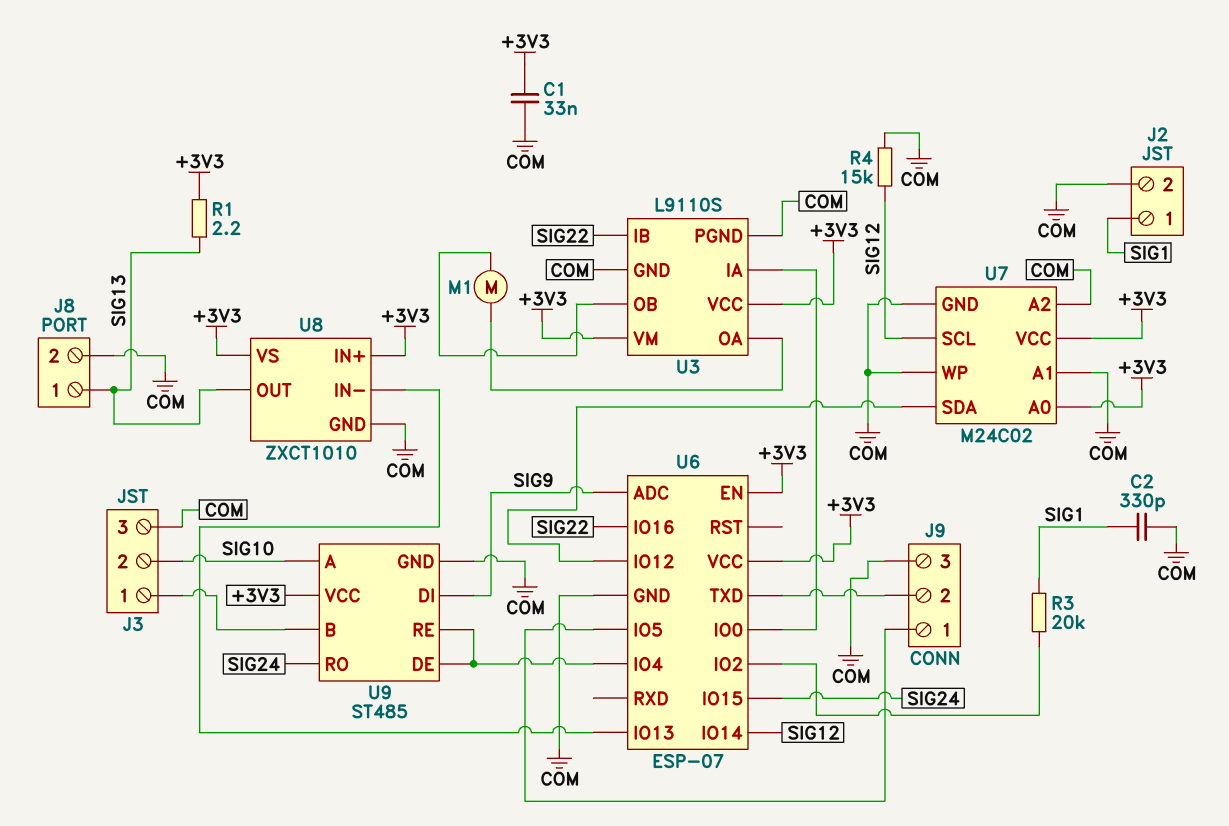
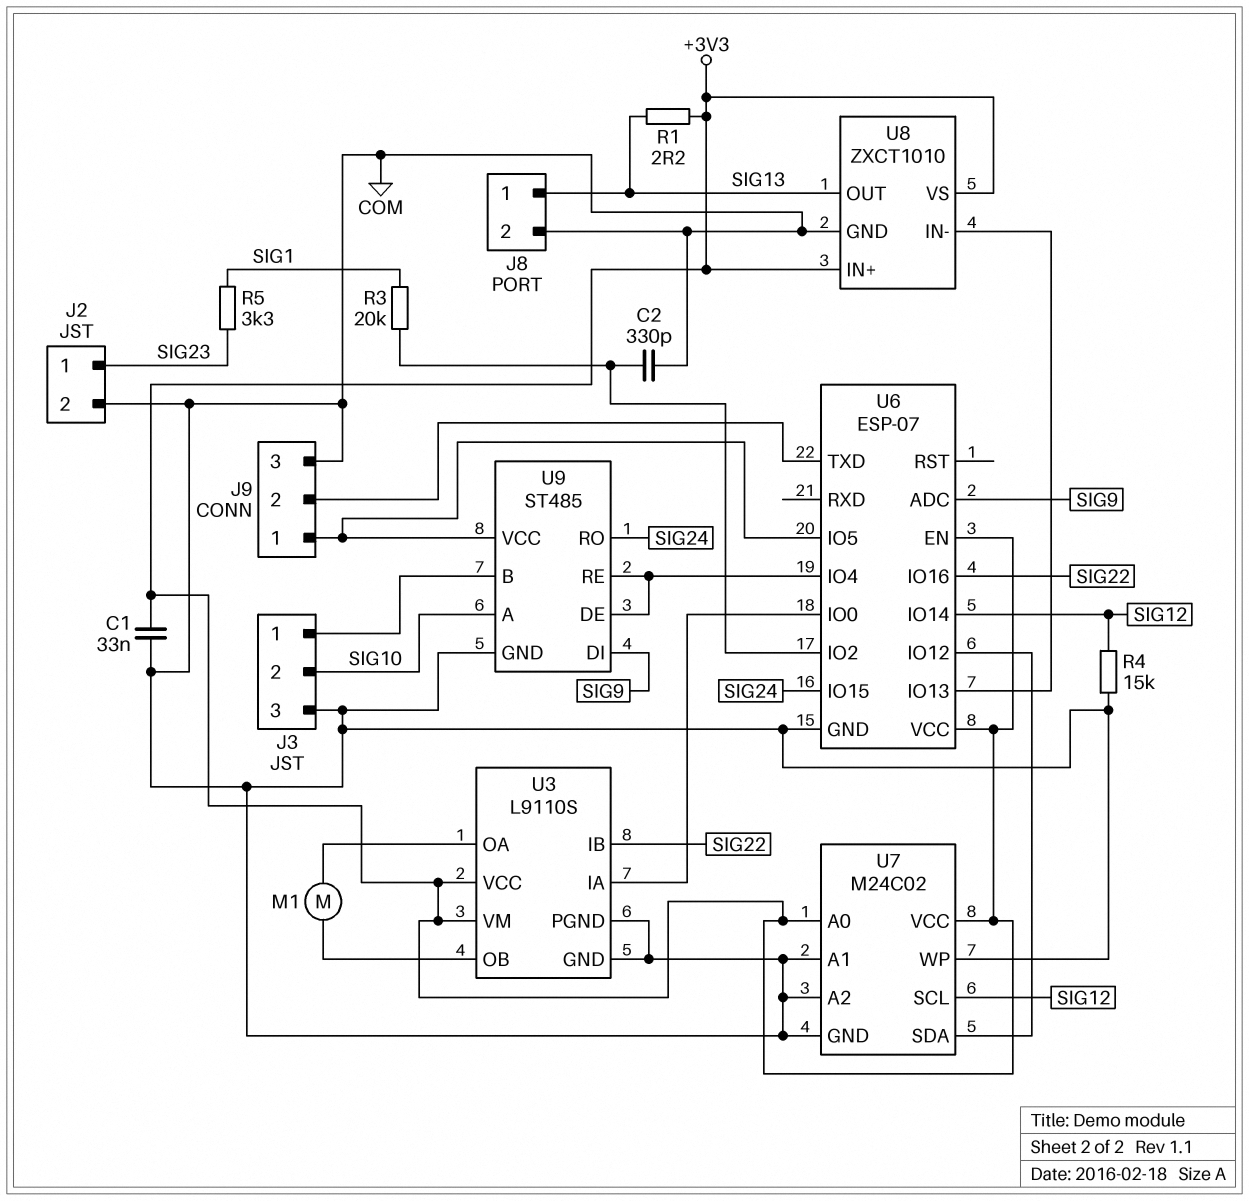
C2: 330pF (COM, SIG1) -> 330pF (COM, U6/IO2)
J2 pin 1: SIG1 -> SIG23
R5: none -> 3.3k (SIG1, SIG23)
U9 pin VCC: +3V3 -> J9/1

